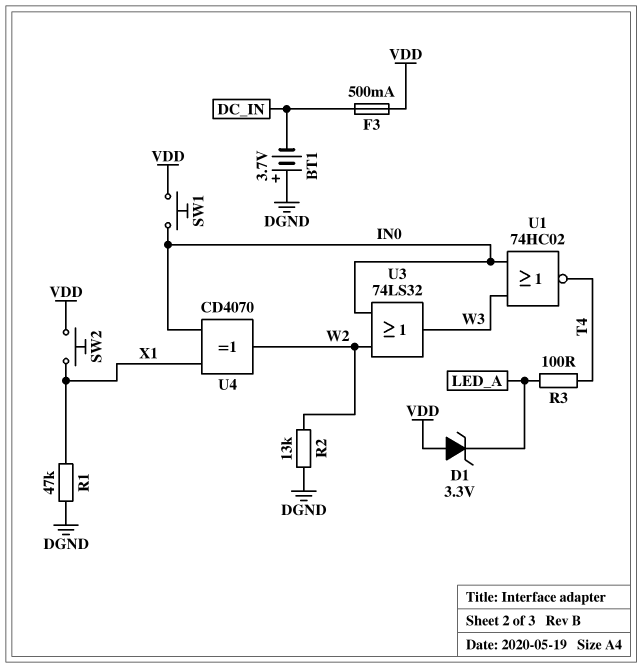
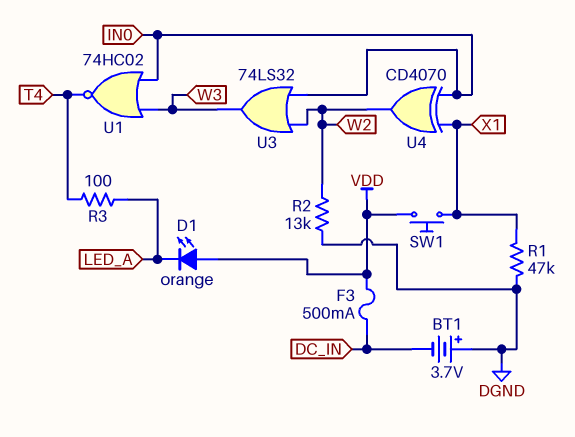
D1: zener 3.3V (A VDD, K LED_A) -> LED orange (A VDD, K LED_A)
SW1: button (IN0, VDD) -> button (VDD, X1)
SW2: button (VDD, X1) -> none

